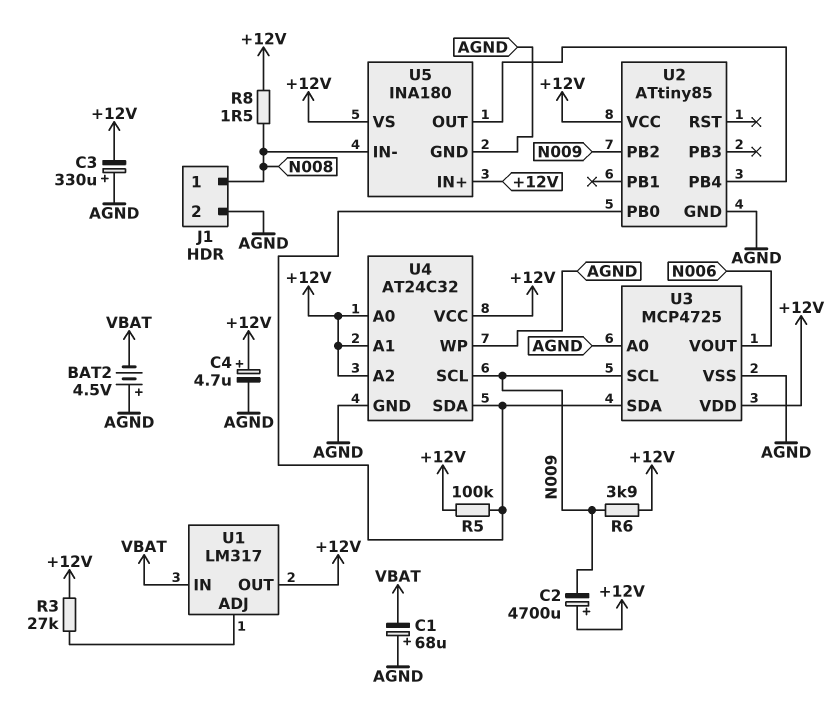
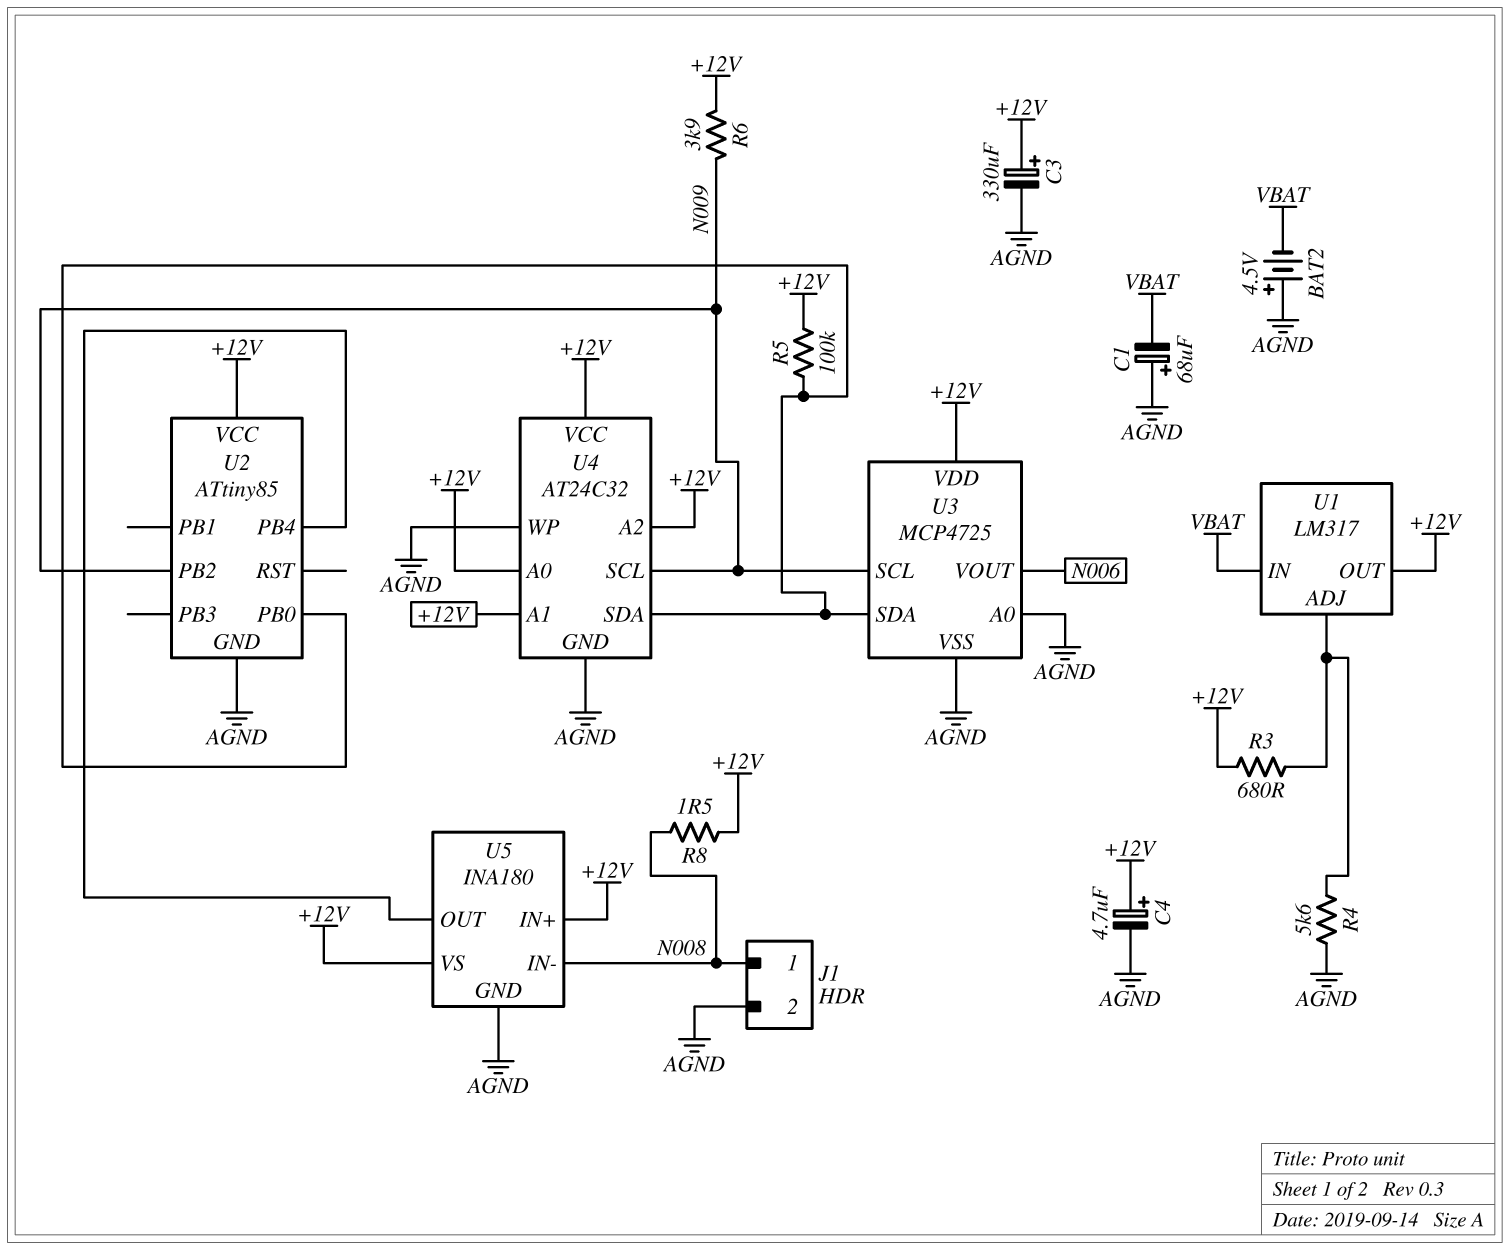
C2: 4700uF (plus +12V, minus N009) -> none
C3: 330uF (plus AGND, minus +12V) -> 330uF (plus +12V, minus AGND)
R3: 27k (+12V, U1/ADJ) -> 680 (+12V, U1/ADJ)
R4: none -> 5.6k (AGND, U1/ADJ)

